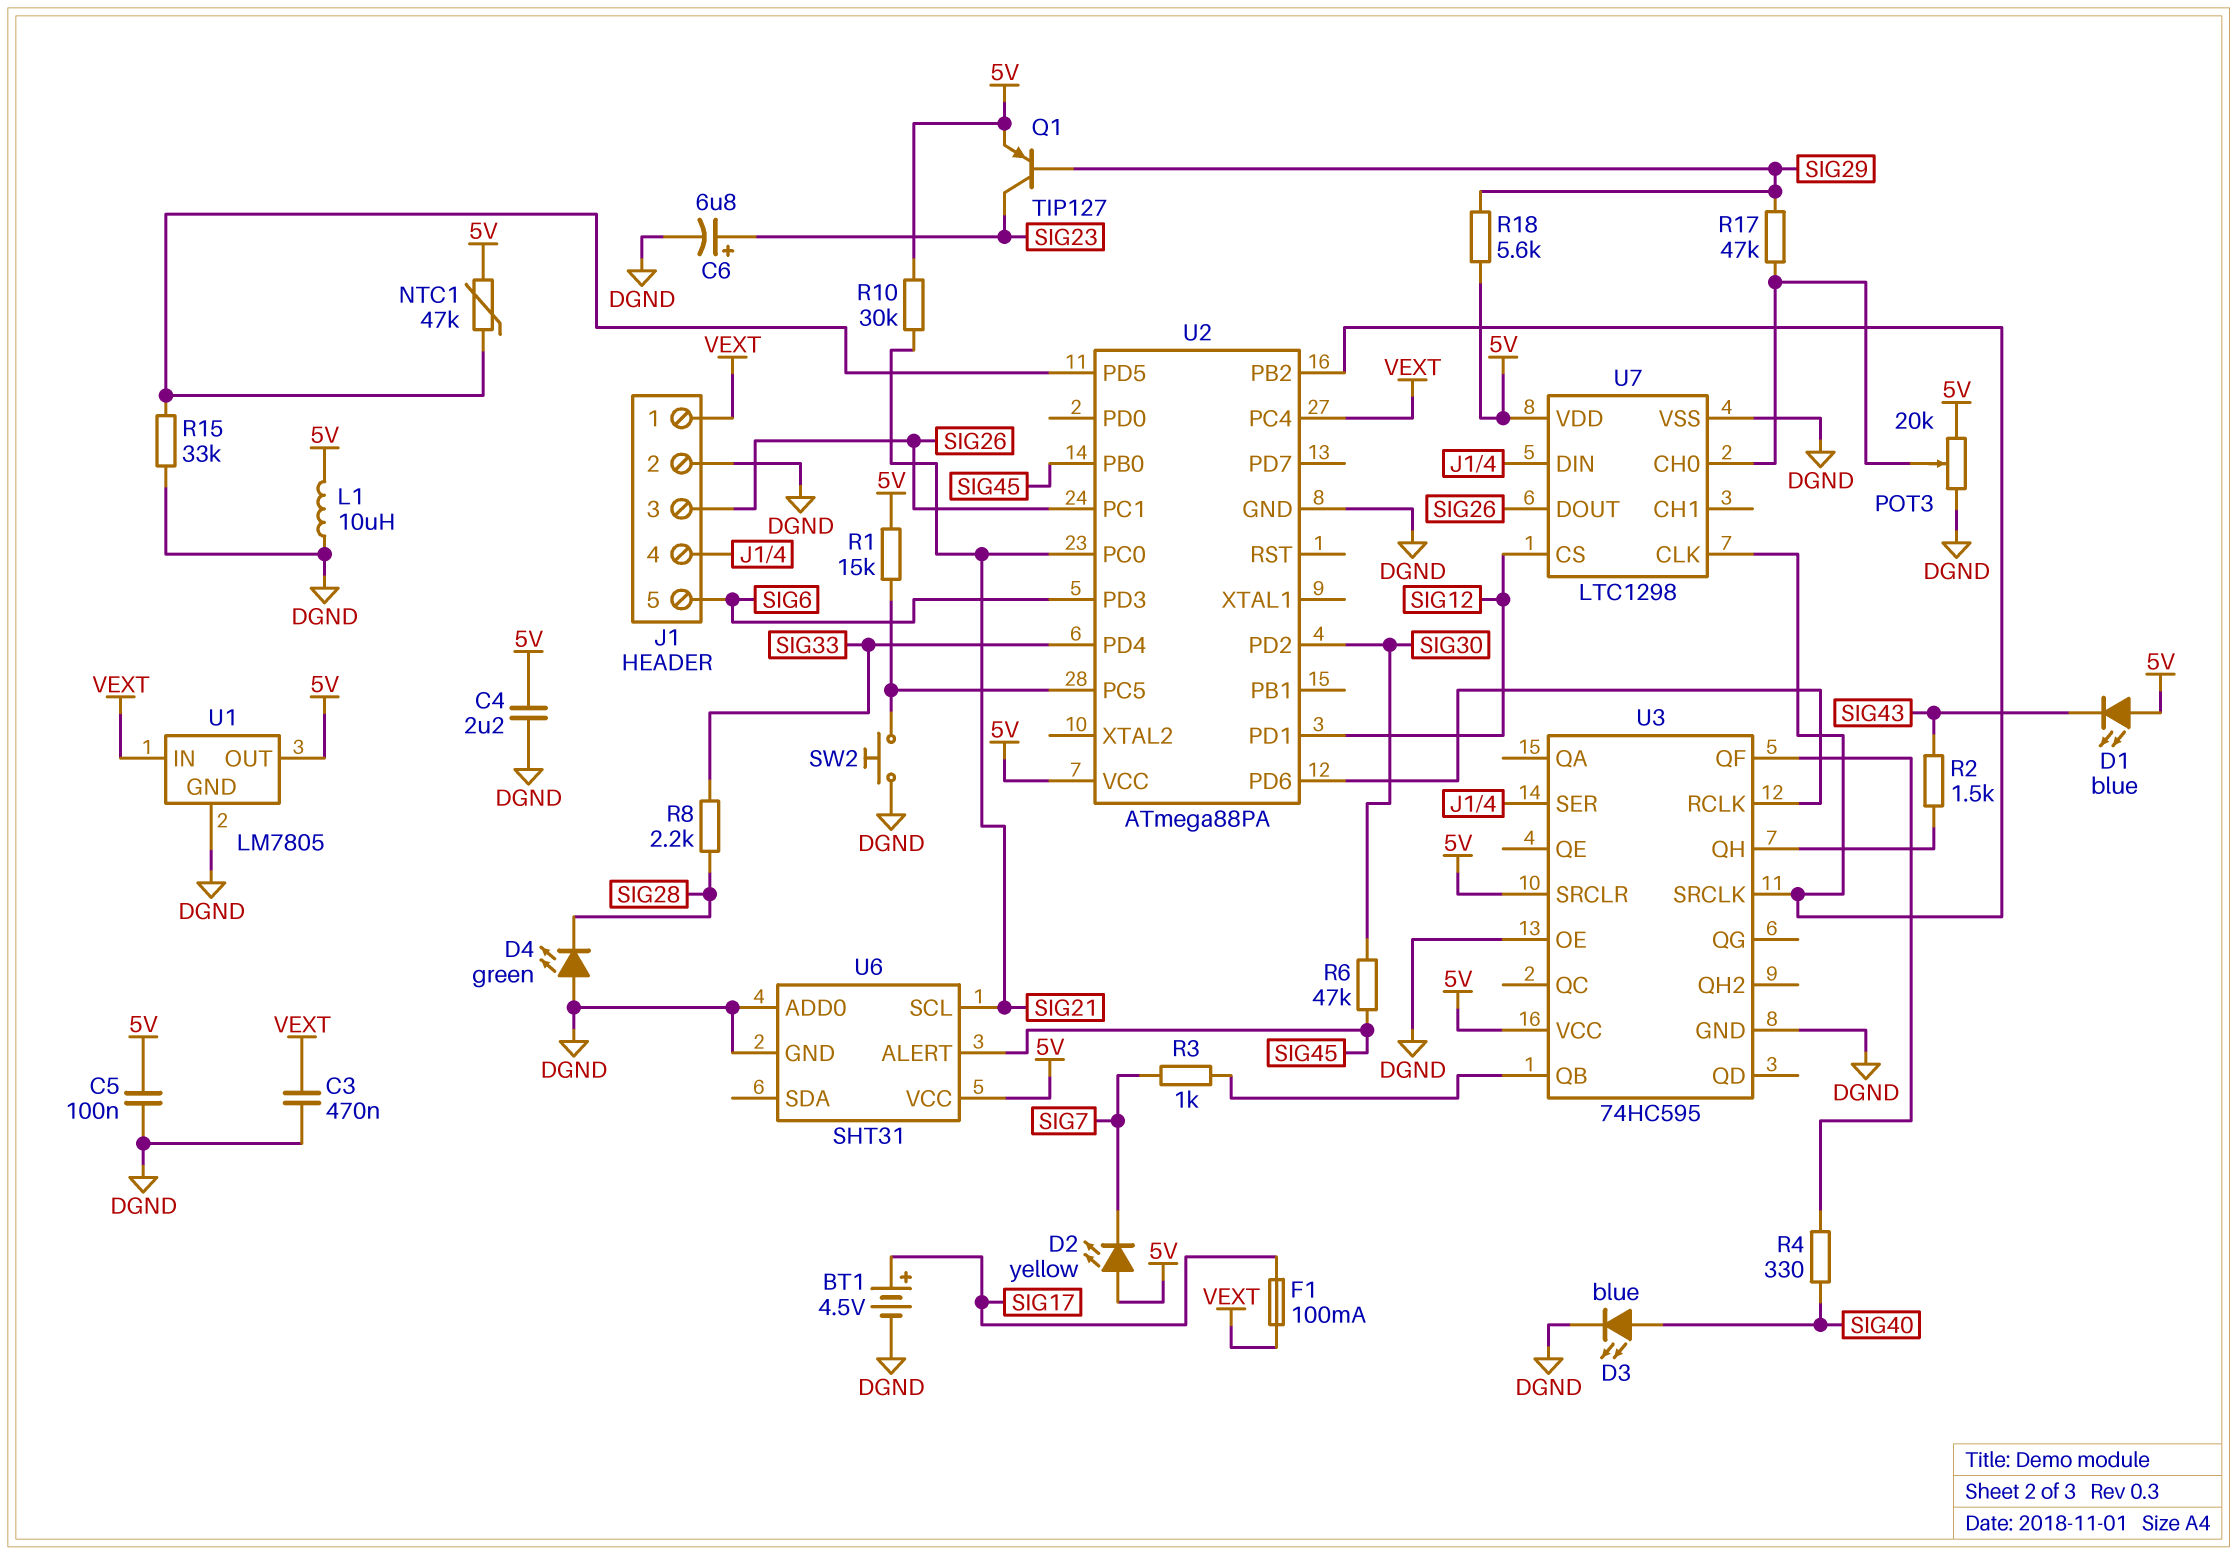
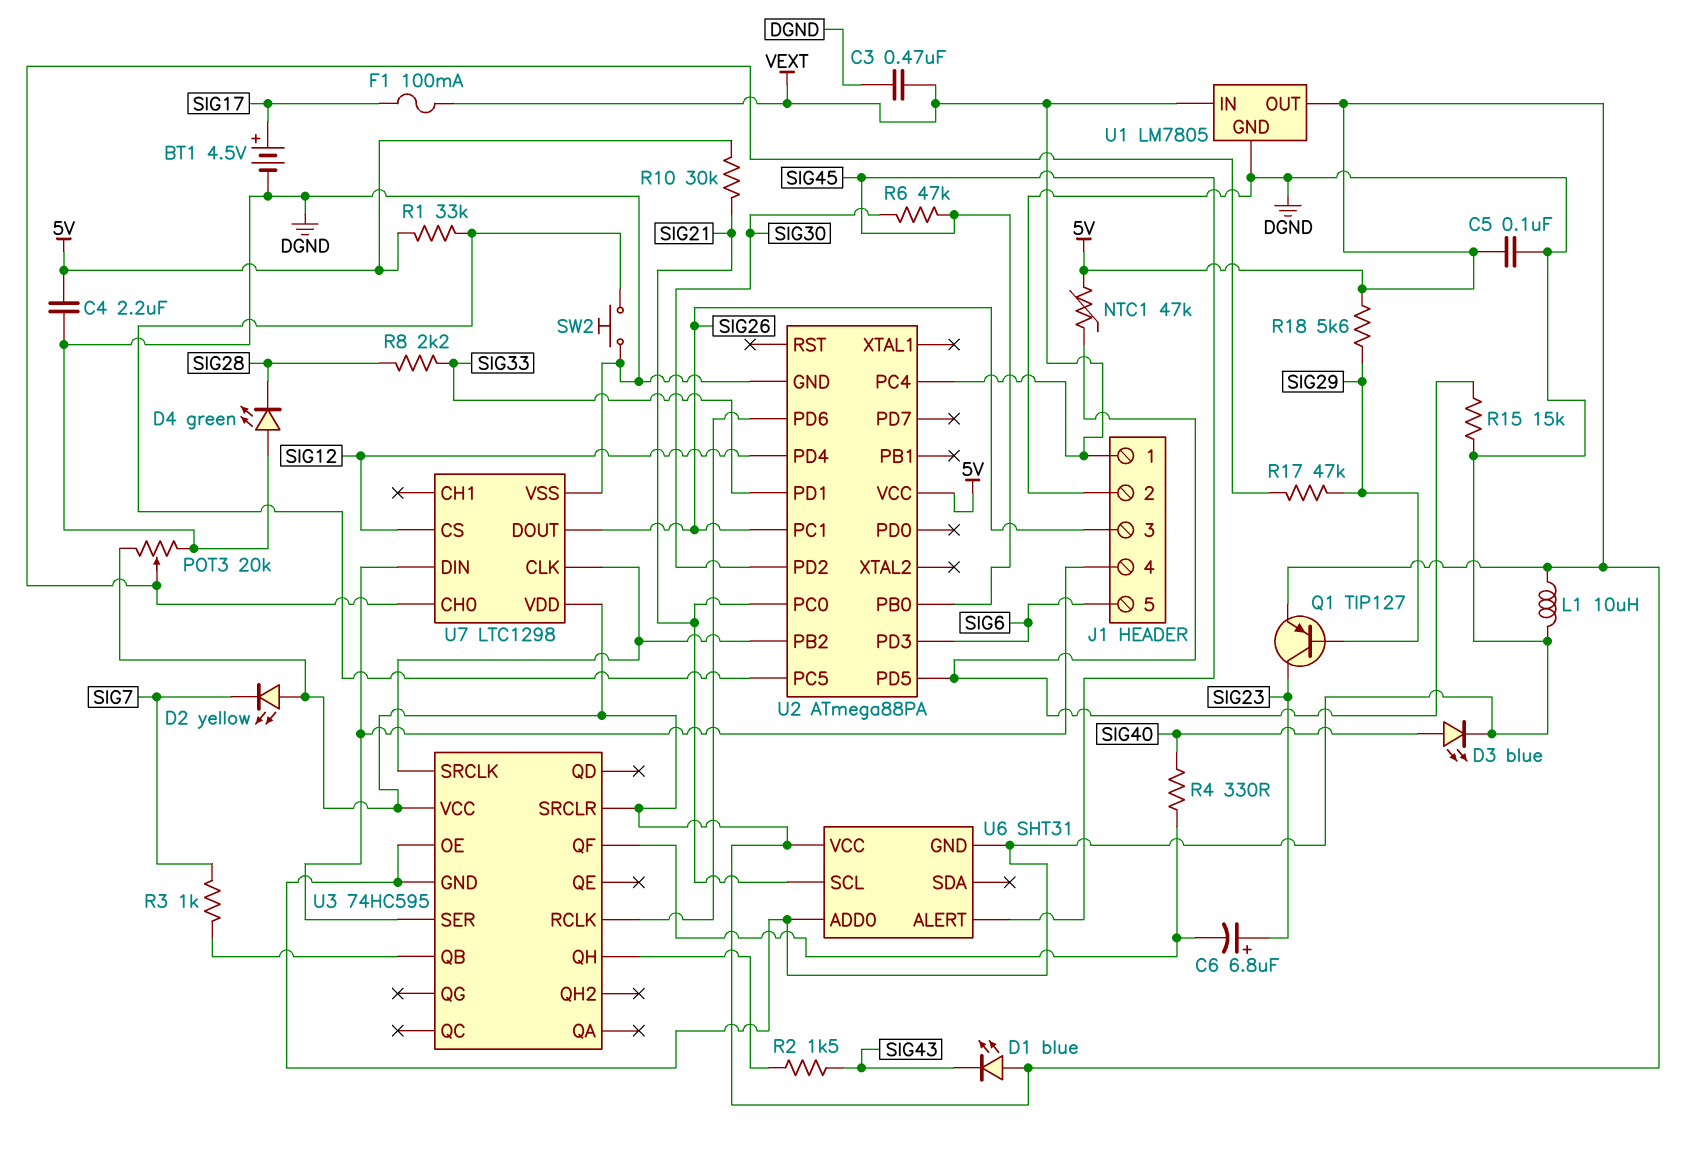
C6: 6.8uF (plus SIG23, minus DGND) -> 6.8uF (plus SIG23, minus U3/QF)
R1: 15k (5V, U2/PC5) -> 33k (5V, U2/PC5)
R15: 33k (DGND, U2/PD5) -> 15k (DGND, U2/PD5)
U2 pin PD1: SIG12 -> SIG33
U2 pin PD4: SIG33 -> SIG12

